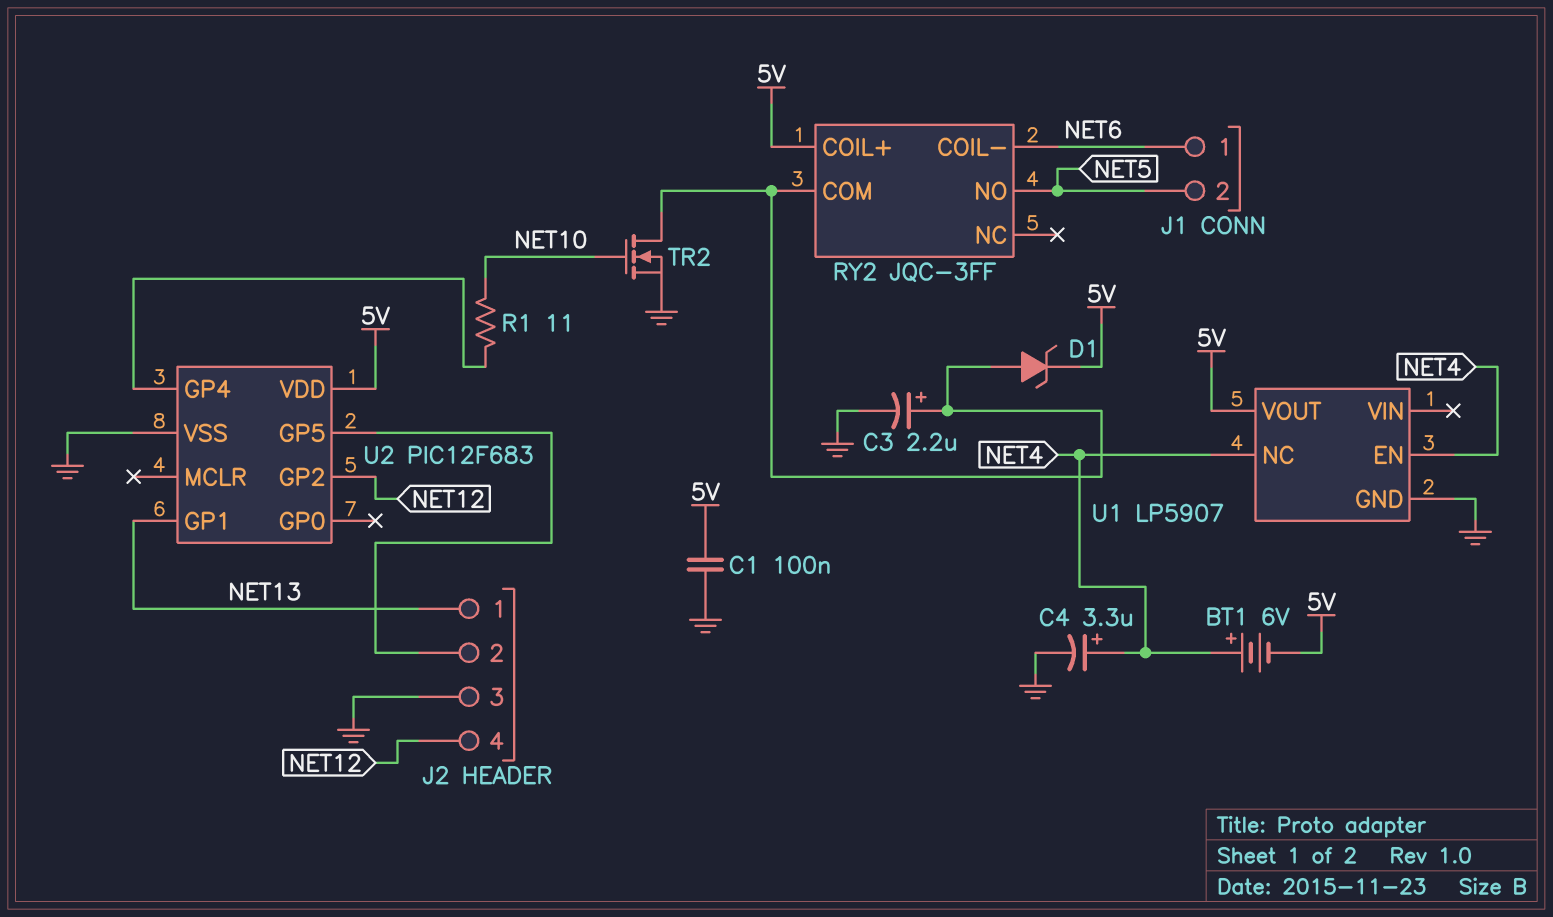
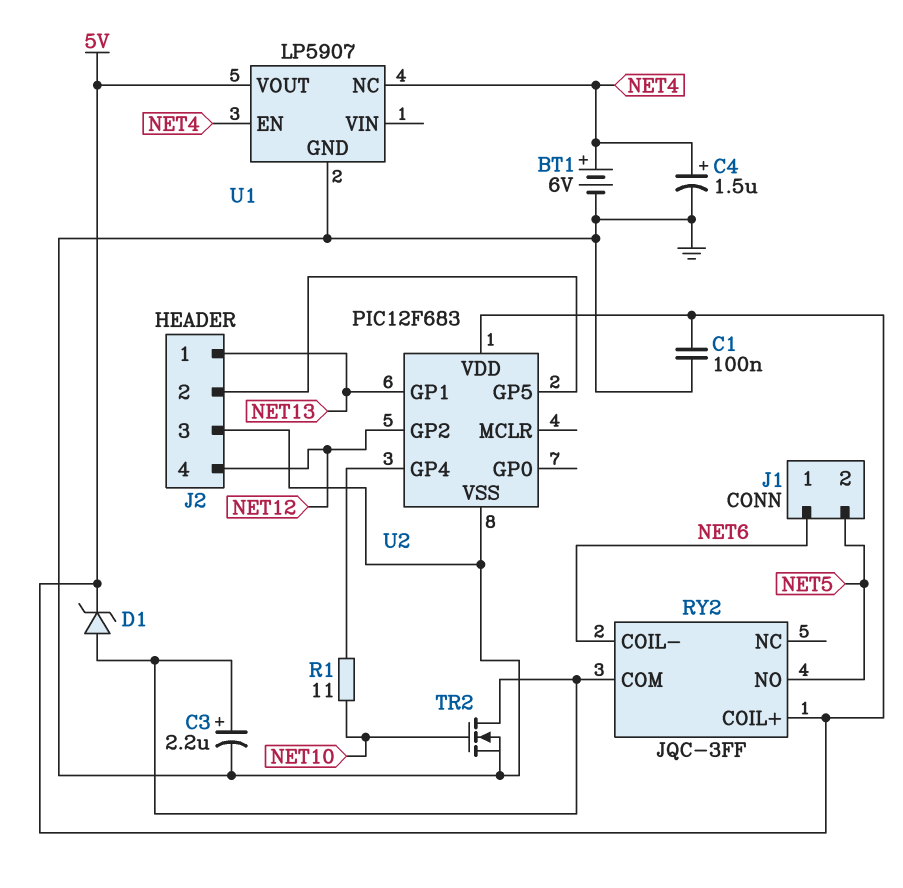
BT1: 6V (plus NET4, minus 5V) -> 6V (plus NET4, minus GND)
C4: 3.3uF (plus NET4, minus GND) -> 1.5uF (plus NET4, minus GND)

